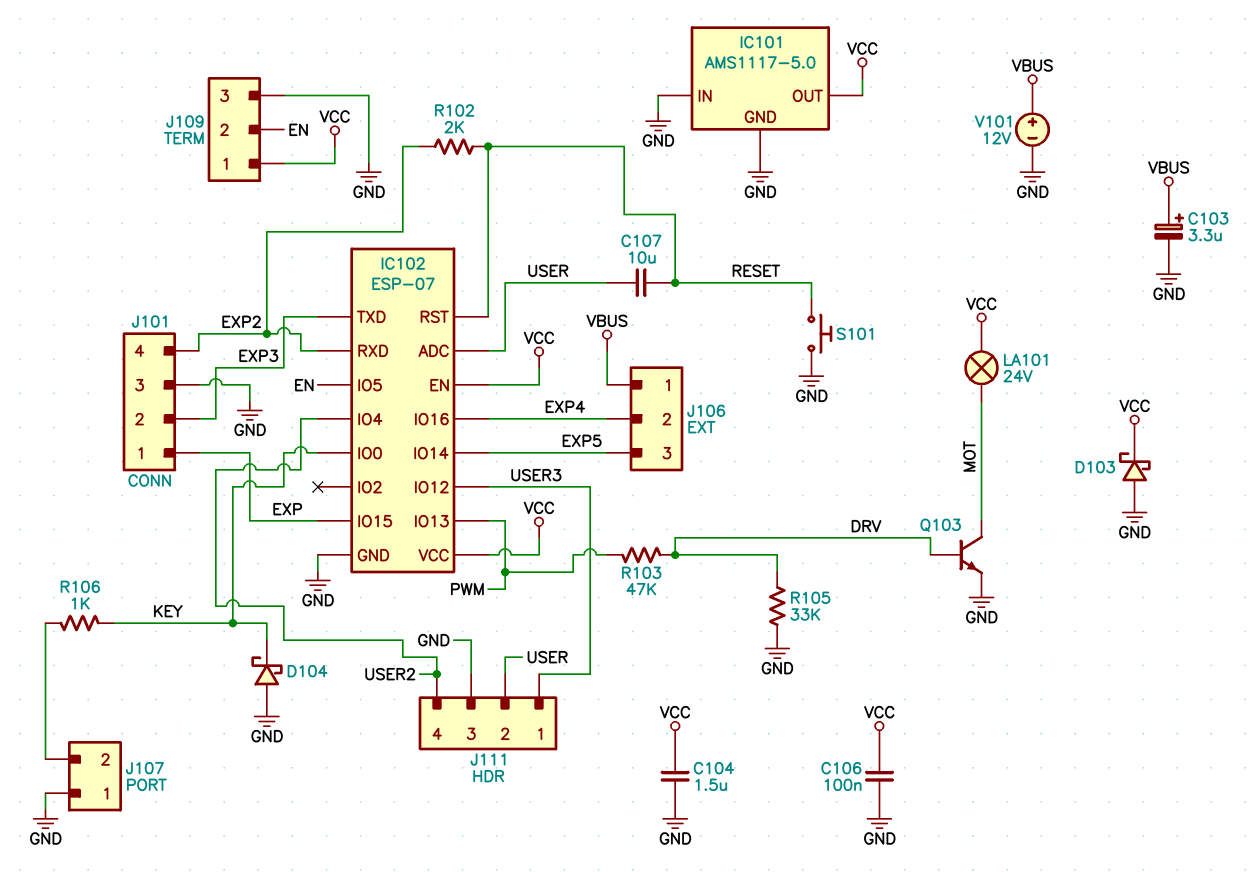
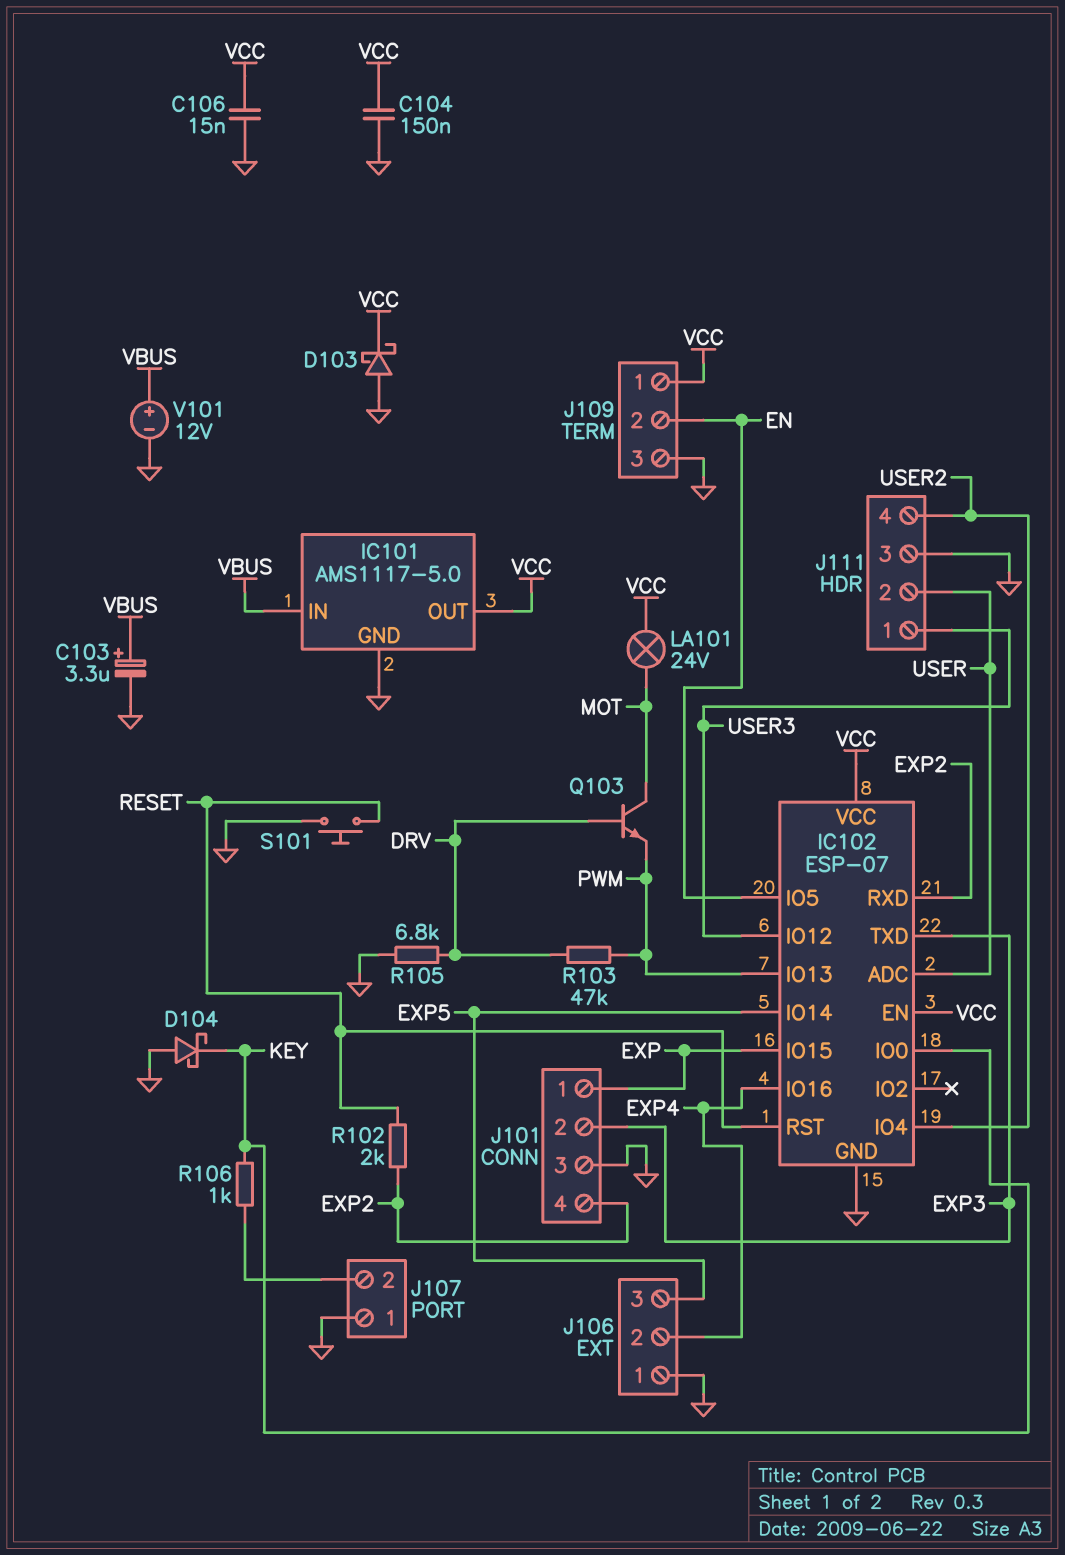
C104: 1.5uF (GND, VCC) -> 150nF (GND, VCC)
C106: 100nF (GND, VCC) -> 15nF (GND, VCC)
C107: 10uF (RESET, USER) -> none
IC101 pin IN: GND -> VBUS
J106 pin 1: VBUS -> GND
Q103: NPN (B DRV, C MOT, E GND) -> NPN (B DRV, C MOT, E PWM)
R105: 33k (DRV, GND) -> 6.8k (DRV, GND)

